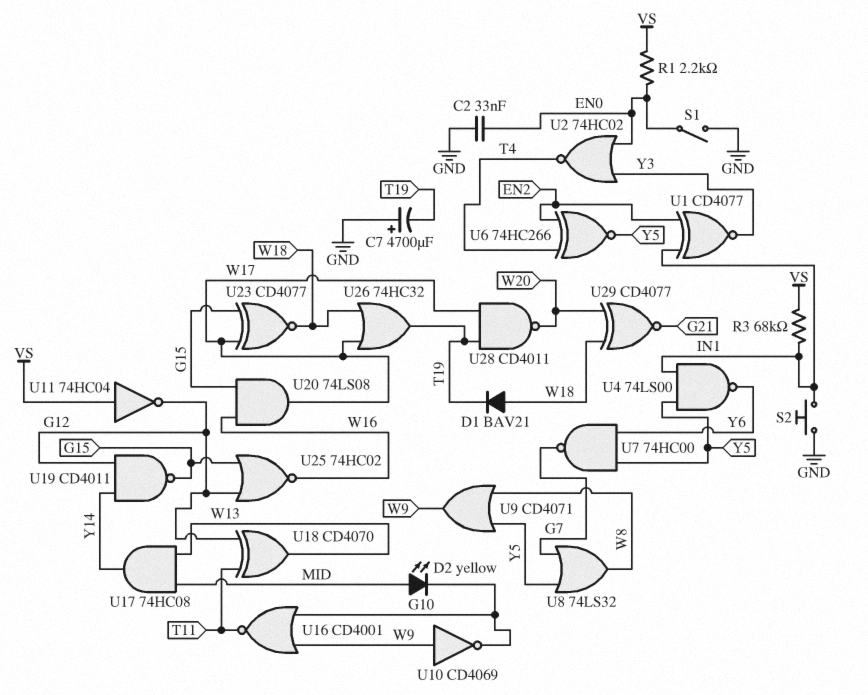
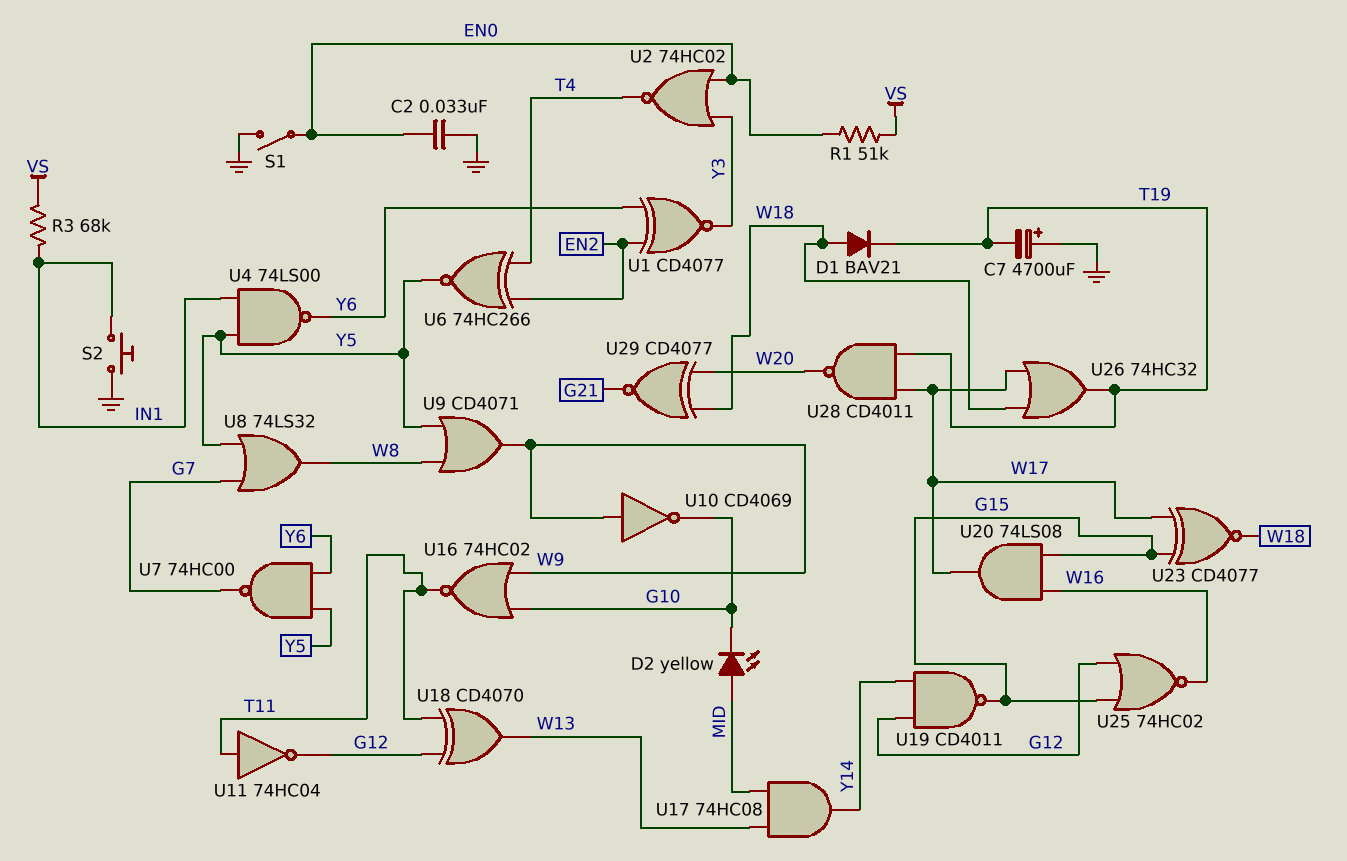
R1: 2.2k (EN0, VS) -> 51k (EN0, VS)
U1: XNOR CD4077 (in EN2, in IN1, out Y3) -> XNOR CD4077 (in EN2, in Y6, out Y3)
U11: NOT 74HC04 (in VS, out G12) -> NOT 74HC04 (in T11, out G12)
U16: NOR CD4001 (in G10, in W9, out T11) -> NOR 74HC02 (in G10, in W9, out T11)

